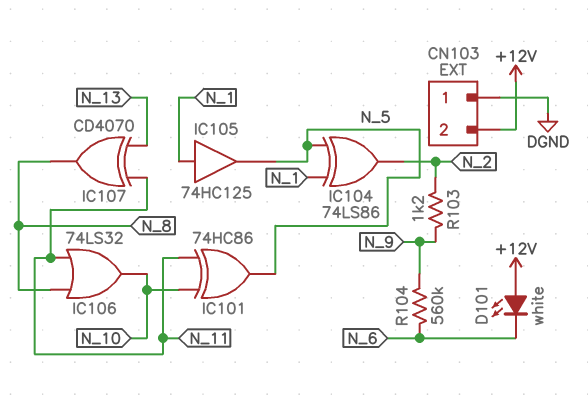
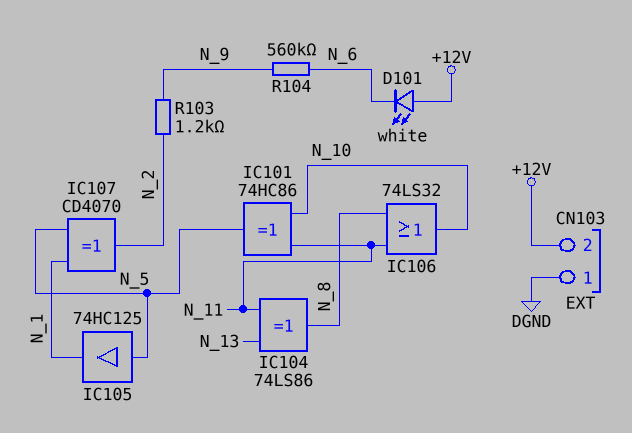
IC104: XOR 74LS86 (in N_1, in N_5, out N_2) -> XOR 74LS86 (in N_11, in N_13, out N_8)
IC105: buffer 74HC125 (in N_1, out N_5) -> buffer 74HC125 (in N_5, out N_1)
IC107: XOR CD4070 (in N_11, in N_13, out N_8) -> XOR CD4070 (in N_1, in N_5, out N_2)

